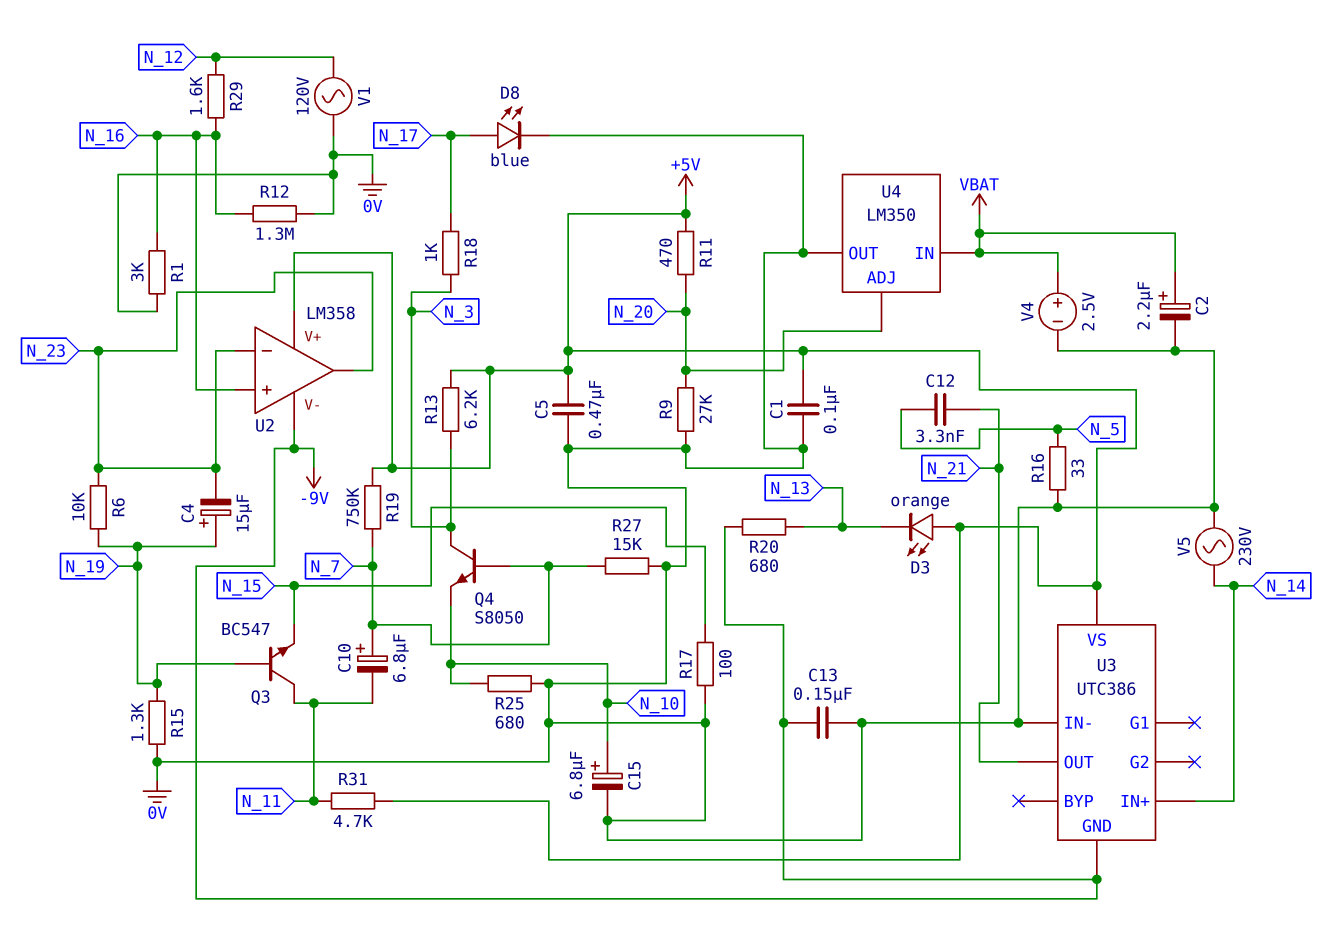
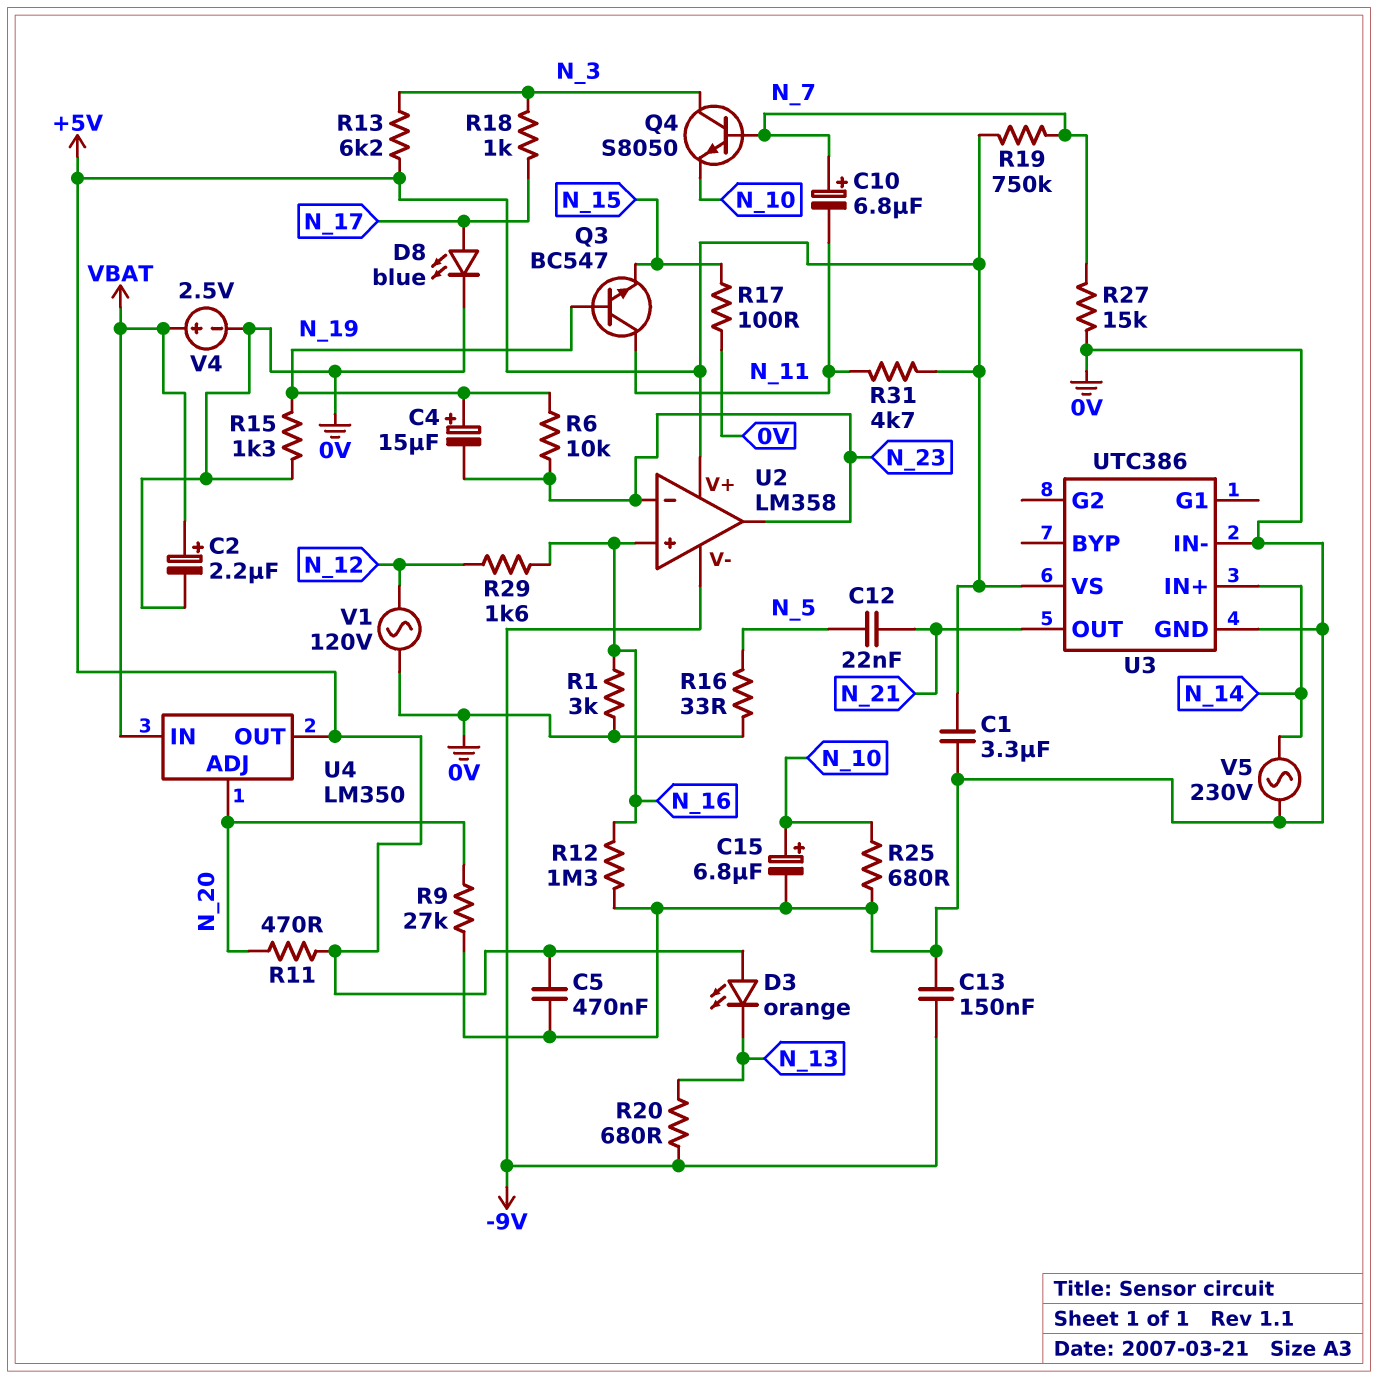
C1: 100nF (+5V, 0V) -> 3.3uF (+5V, 0V)
C12: 3.3nF (N_5, N_21) -> 22nF (N_5, N_21)
U3 pin GND: -9V -> 0V
U4 pin OUT: 0V -> +5V

